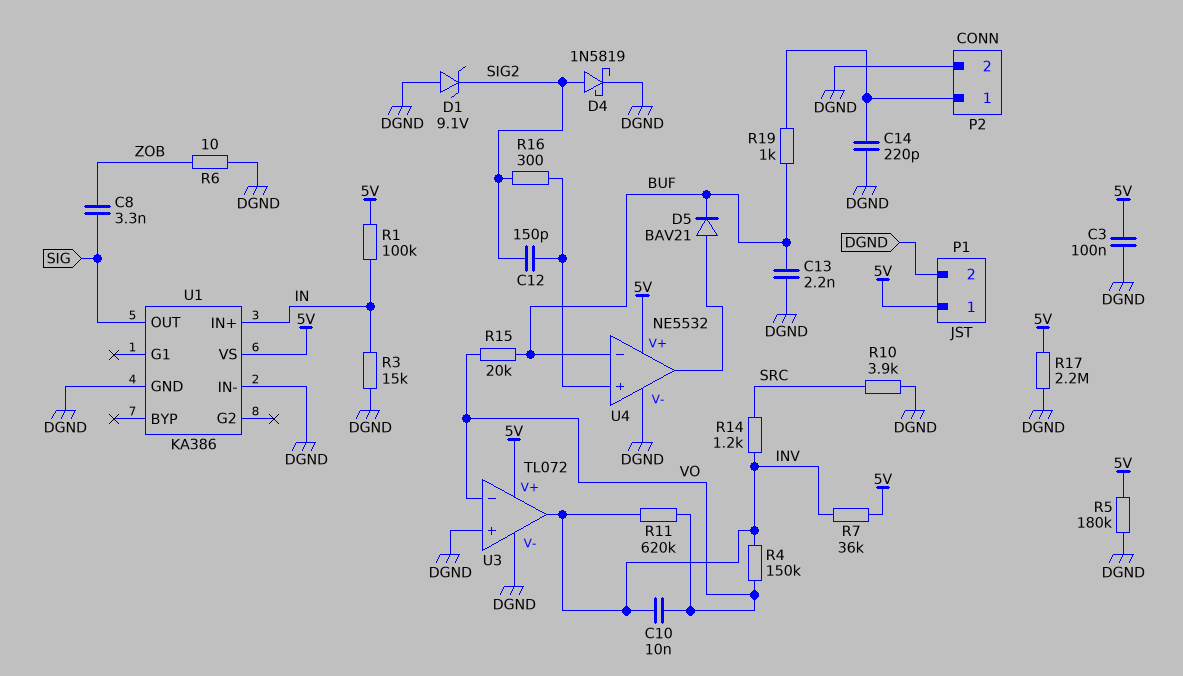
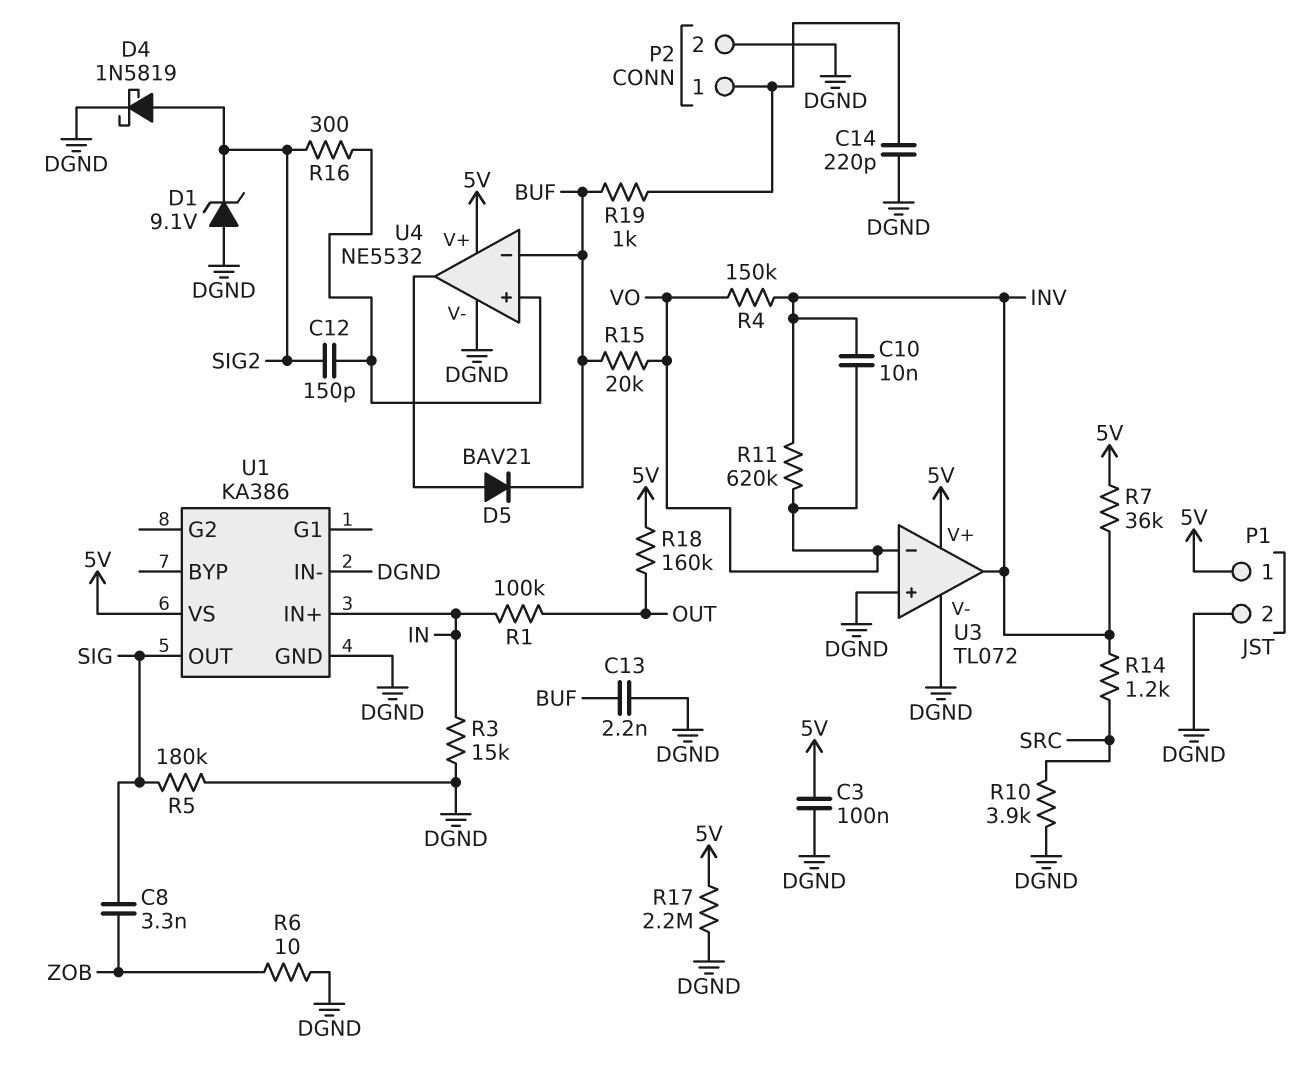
R1: 100k (5V, IN) -> 100k (IN, OUT)
R5: 180k (5V, DGND) -> 180k (DGND, SIG)
R18: none -> 160k (5V, OUT)

